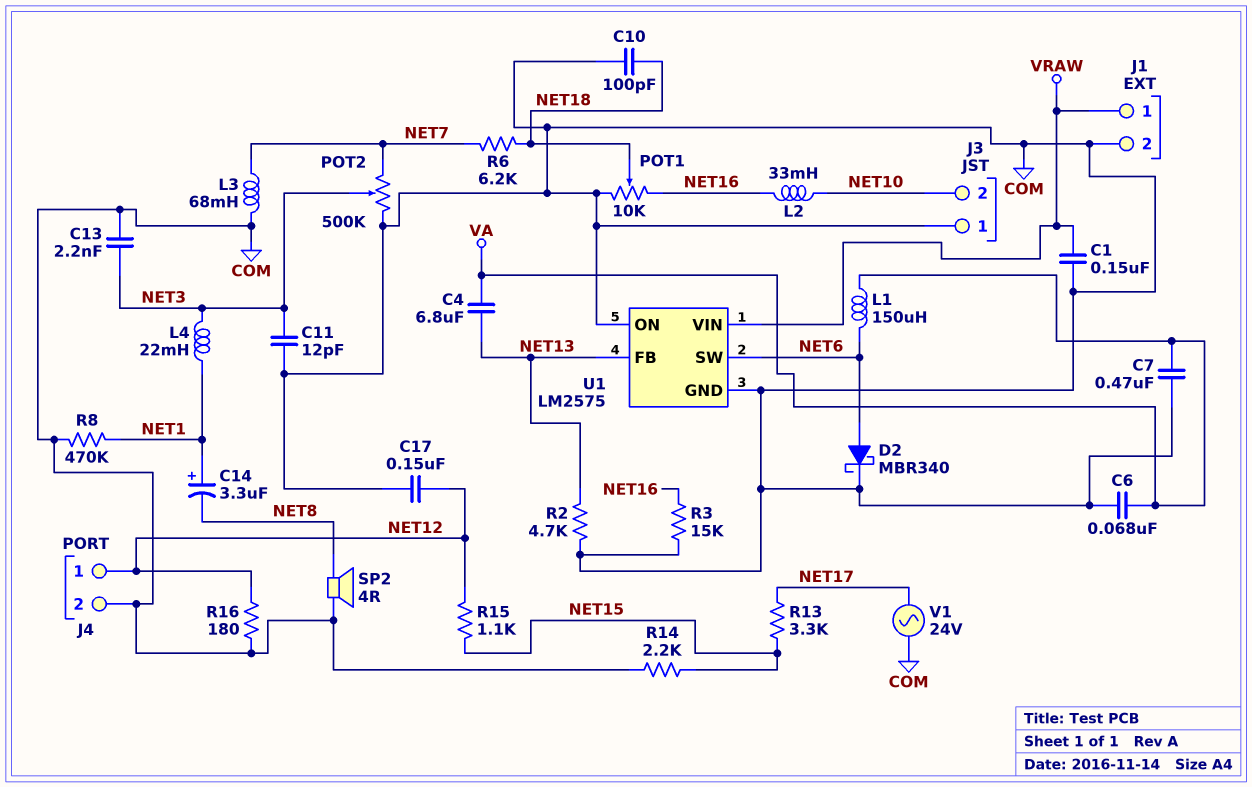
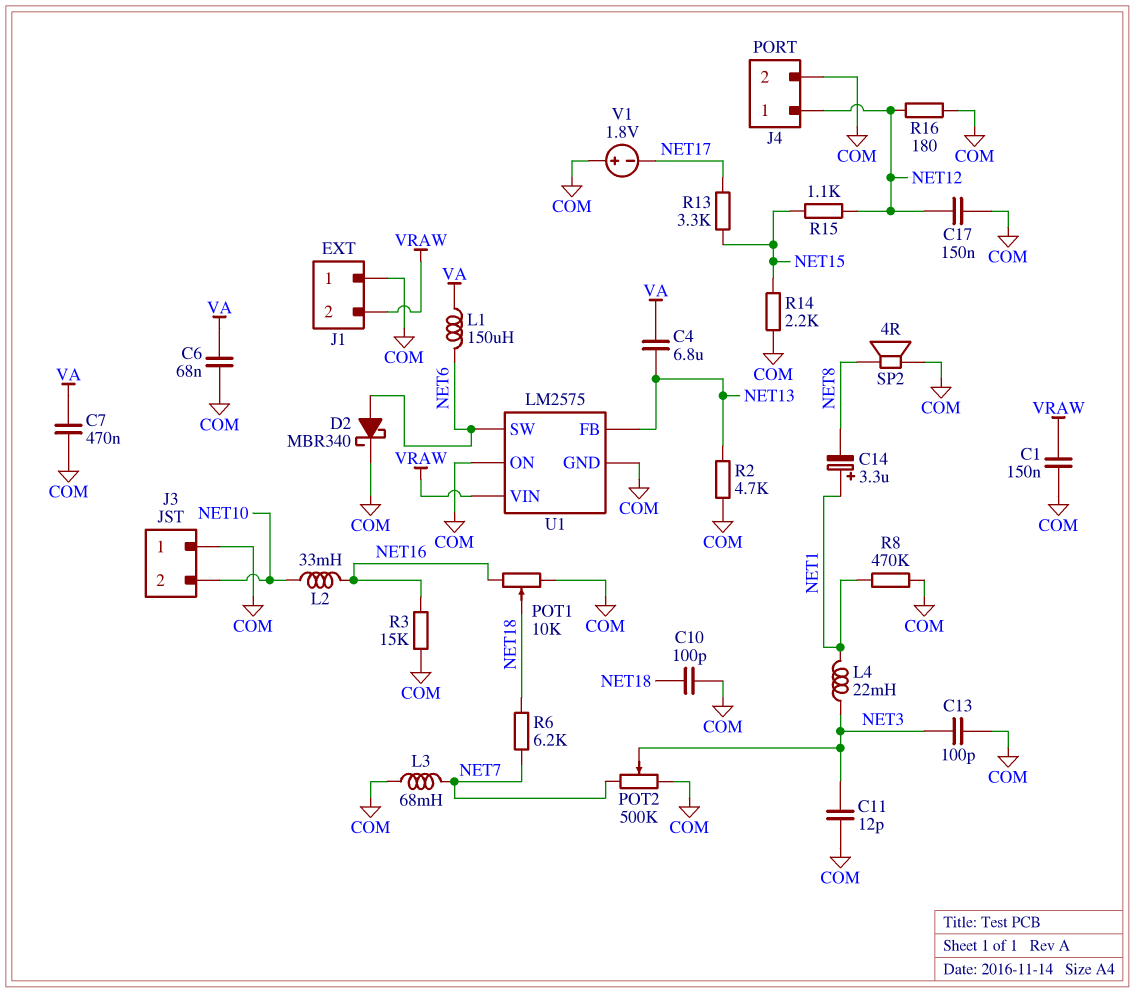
C13: 2.2nF (COM, NET3) -> 100pF (COM, NET3)
J1 pin 1: VRAW -> COM
J1 pin 2: COM -> VRAW
V1: AC 24V (COM, NET17) -> 1.8V (plus COM, minus NET17)

